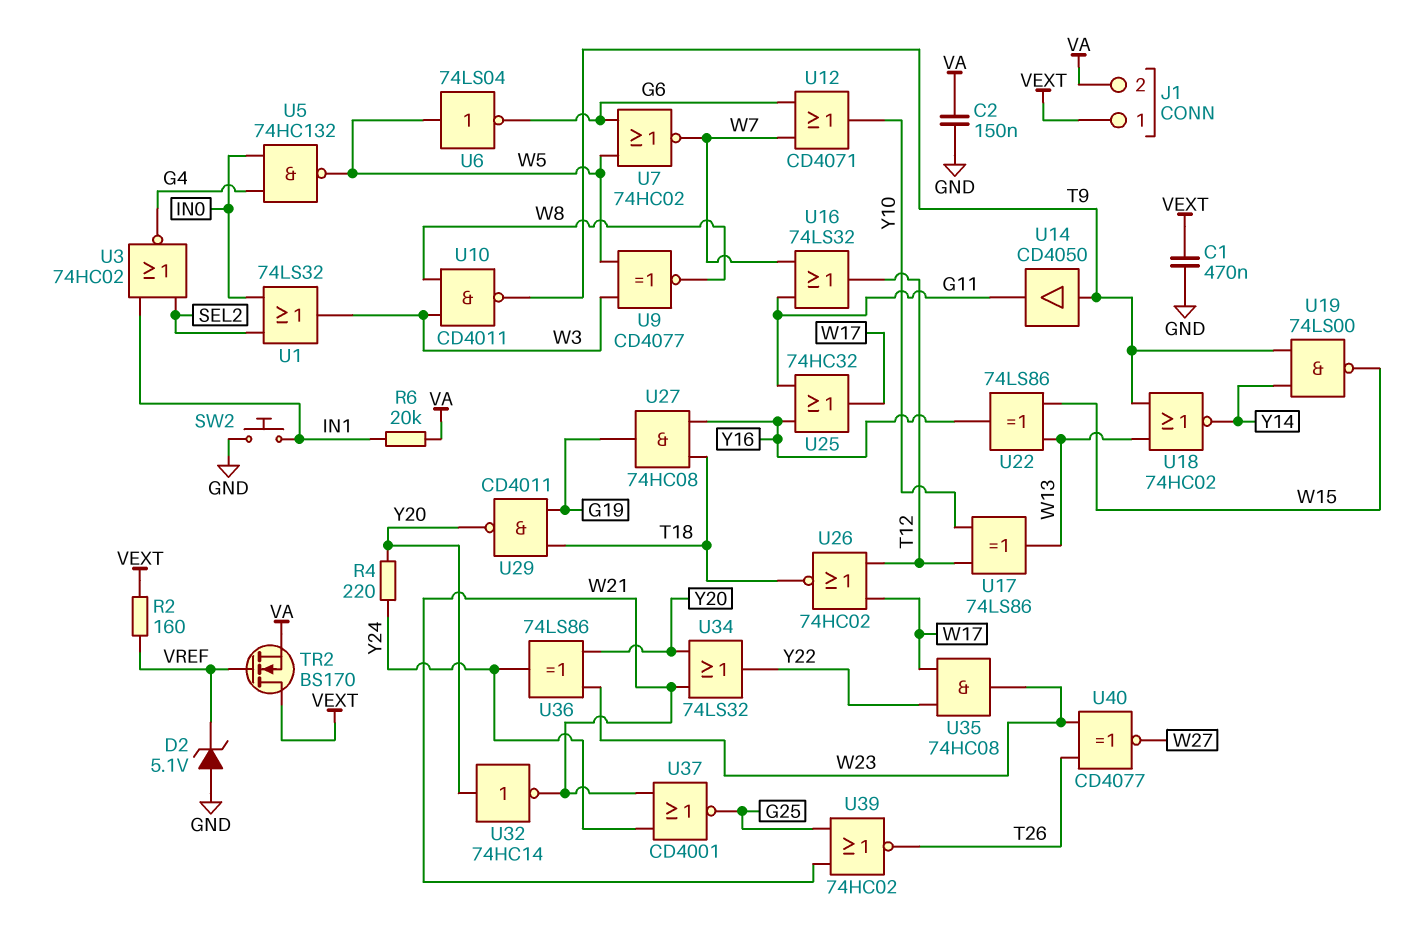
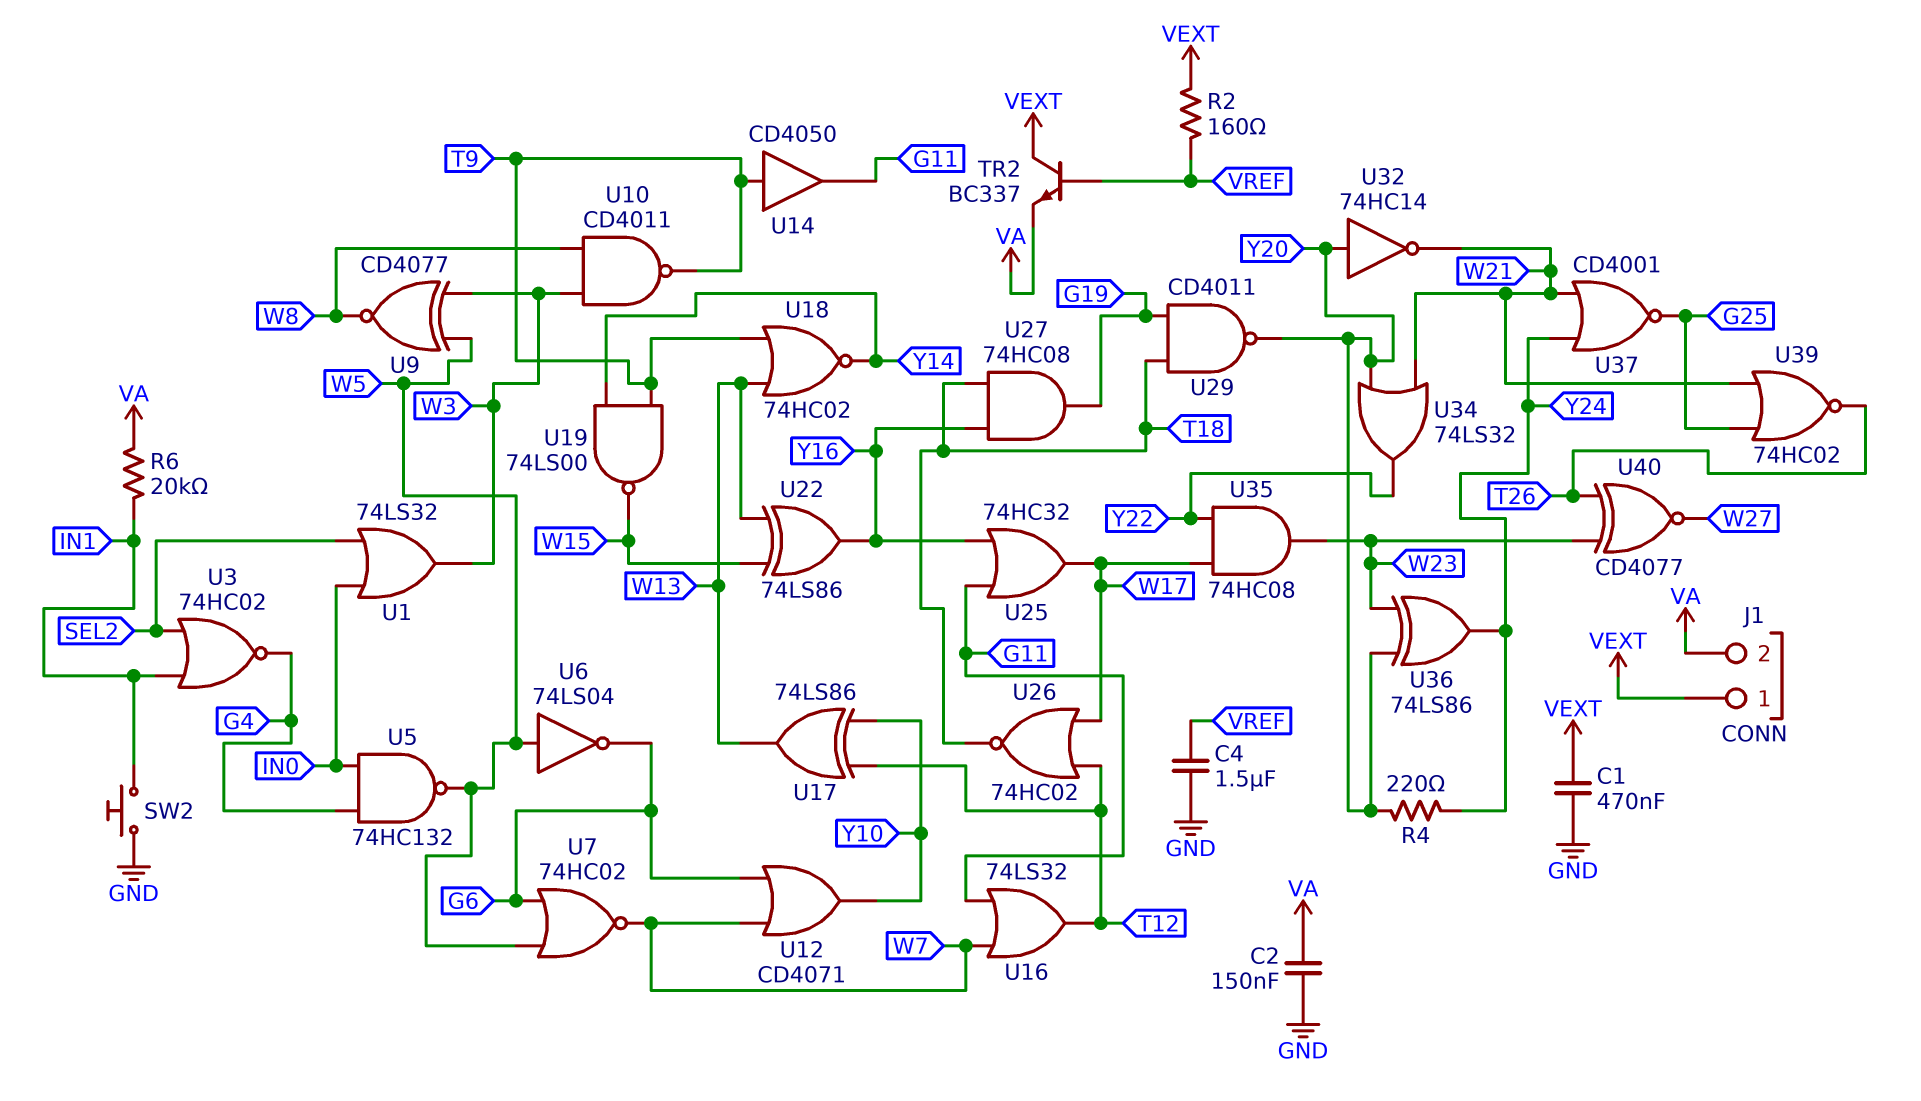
C4: none -> 1.5uF (GND, VREF)
D2: zener 5.1V (A GND, K VREF) -> none
TR2: NMOS BS170 (G VREF, D VEXT, S VA) -> NPN BC337 (B VREF, C VEXT, E VA)

